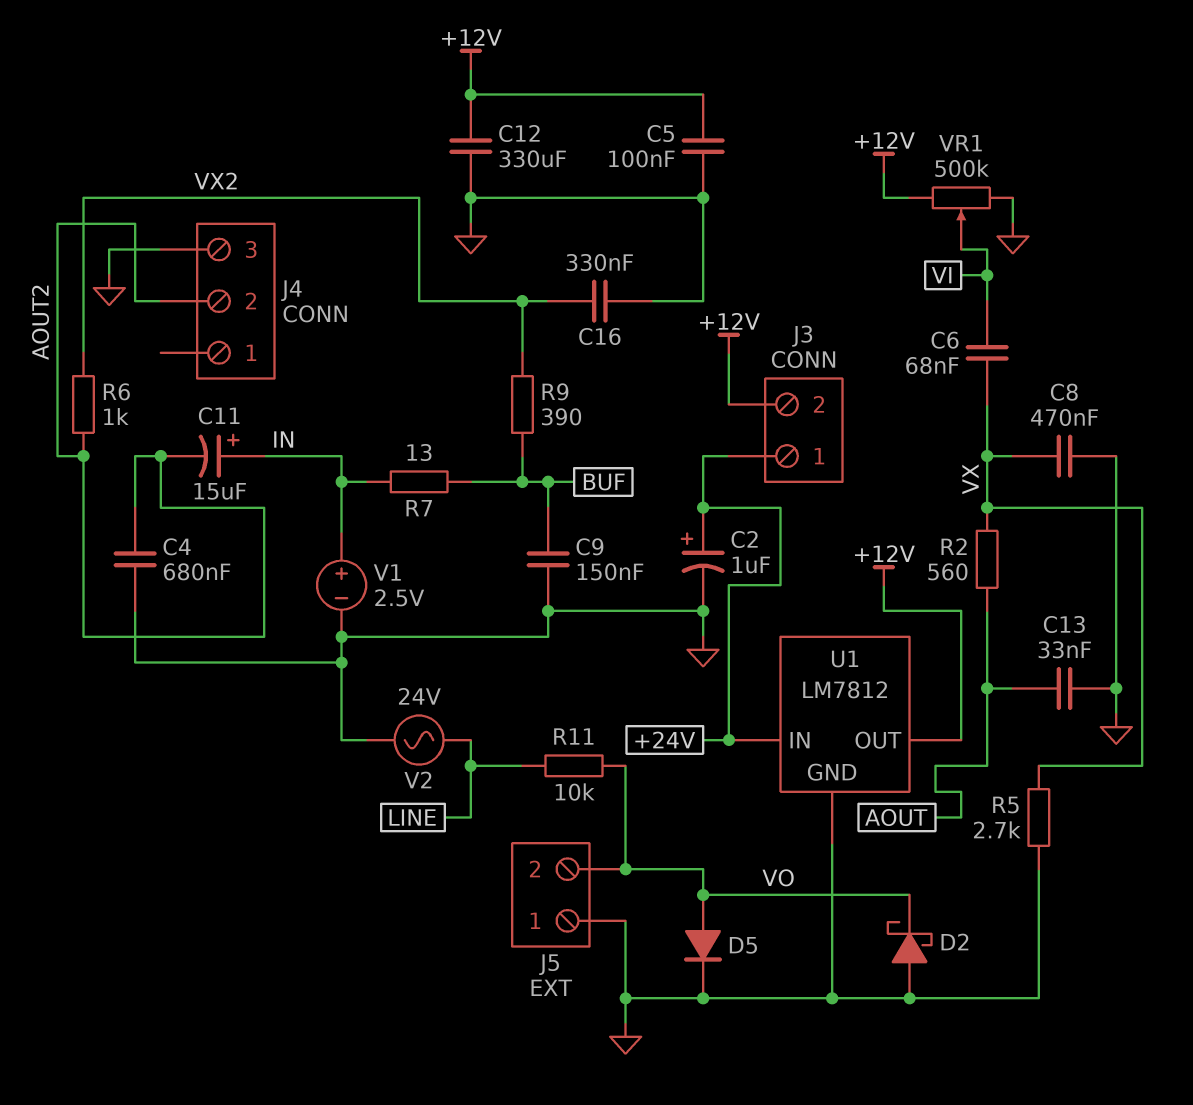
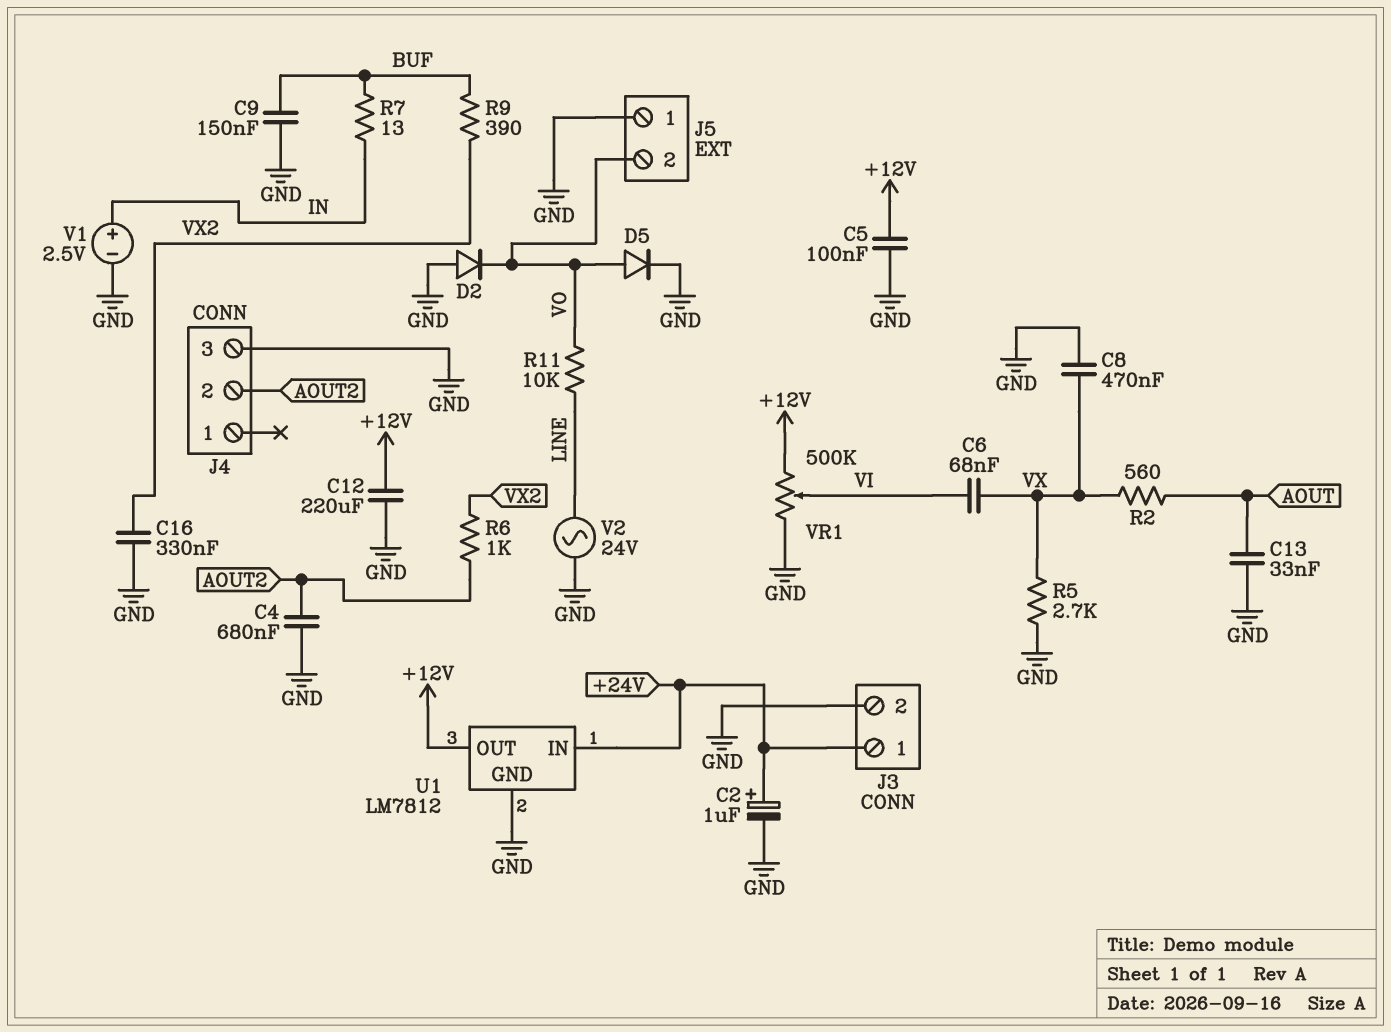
C11: 15uF (plus IN, minus AOUT2) -> none
C12: 330uF (+12V, GND) -> 220uF (+12V, GND)
D2: schottky (A GND, K VO) -> diode (A GND, K VO)
J3 pin 2: +12V -> GND

